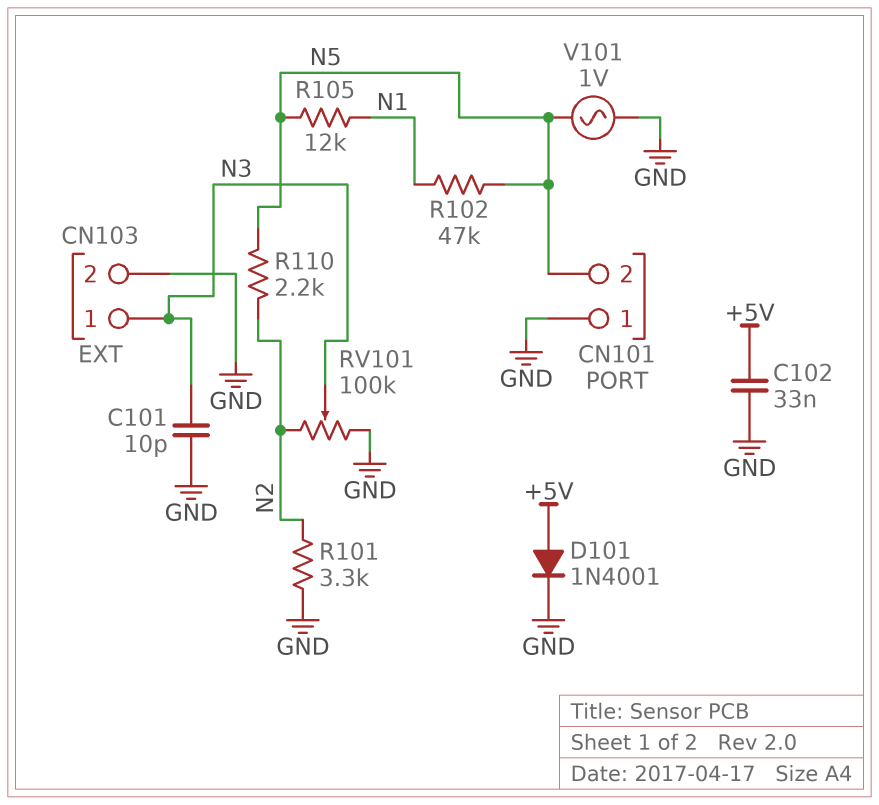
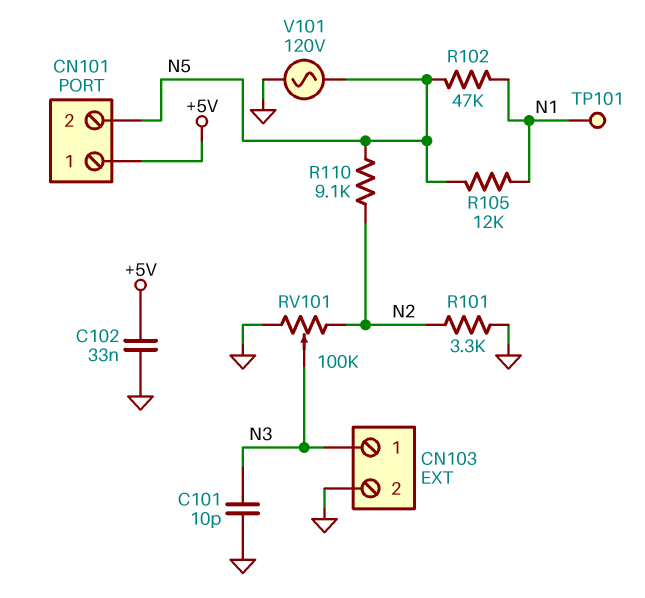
CN101 pin 1: GND -> +5V
D101: diode 1N4001 (A +5V, K GND) -> none
R110: 2.2k (N2, N5) -> 9.1k (N2, N5)
TP101: none -> test point (N1)
V101: AC 1V (GND, N5) -> AC 120V (GND, N5)

